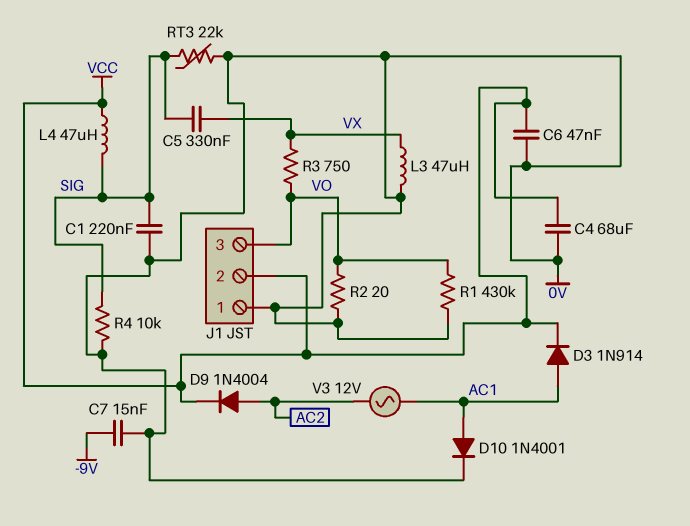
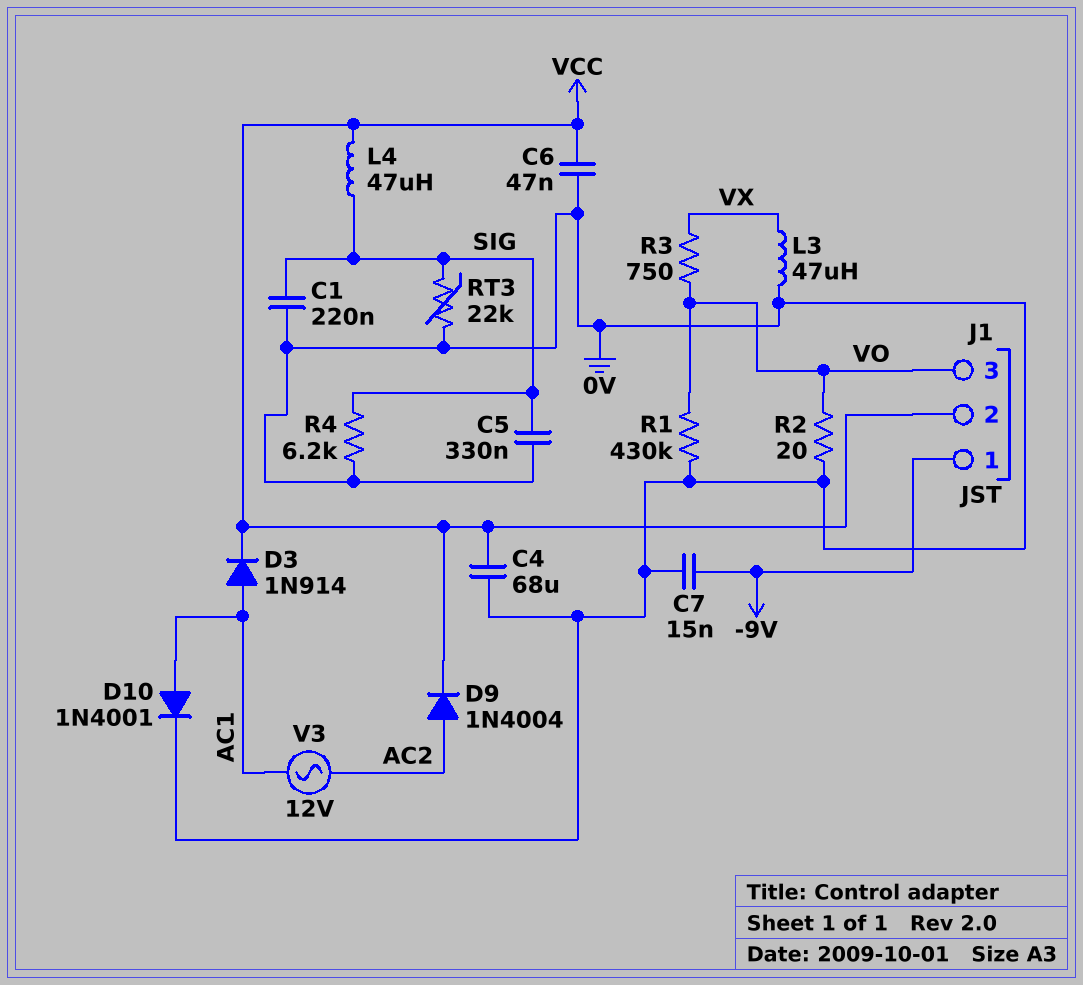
C5: 330nF (SIG, VX) -> 330nF (0V, SIG)
J1 pin 1: 0V -> -9V
R4: 10k (0V, SIG) -> 6.2k (0V, SIG)

